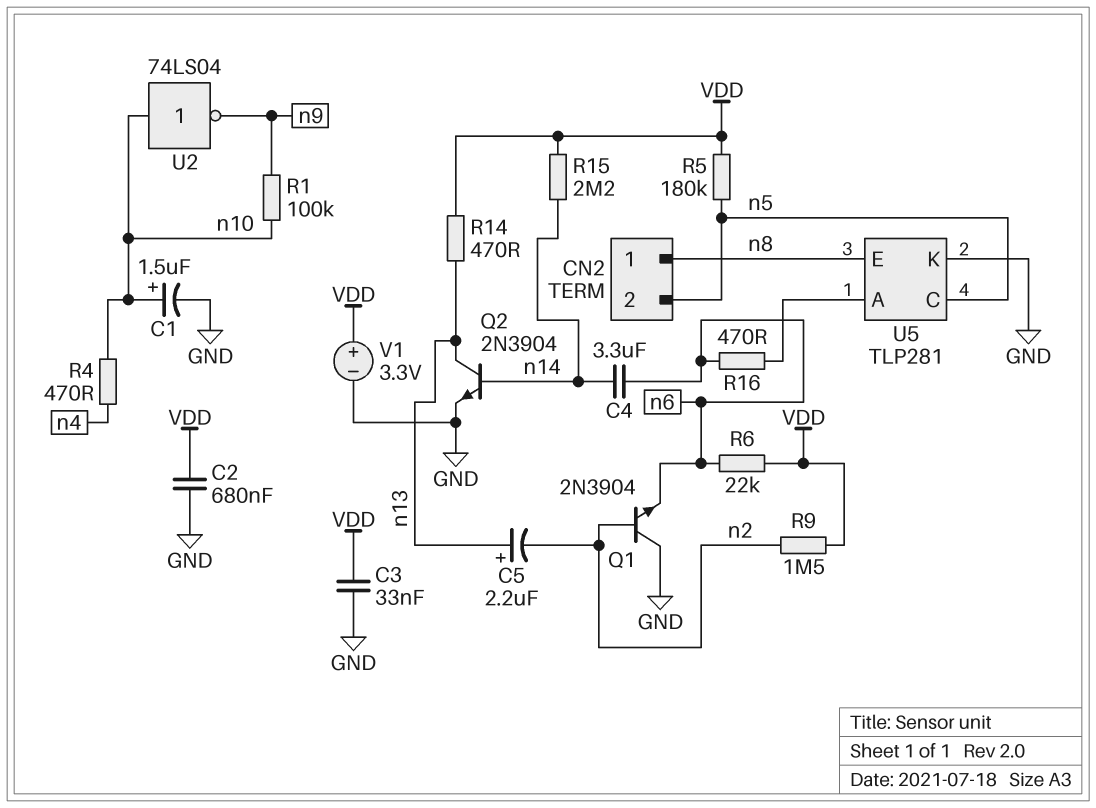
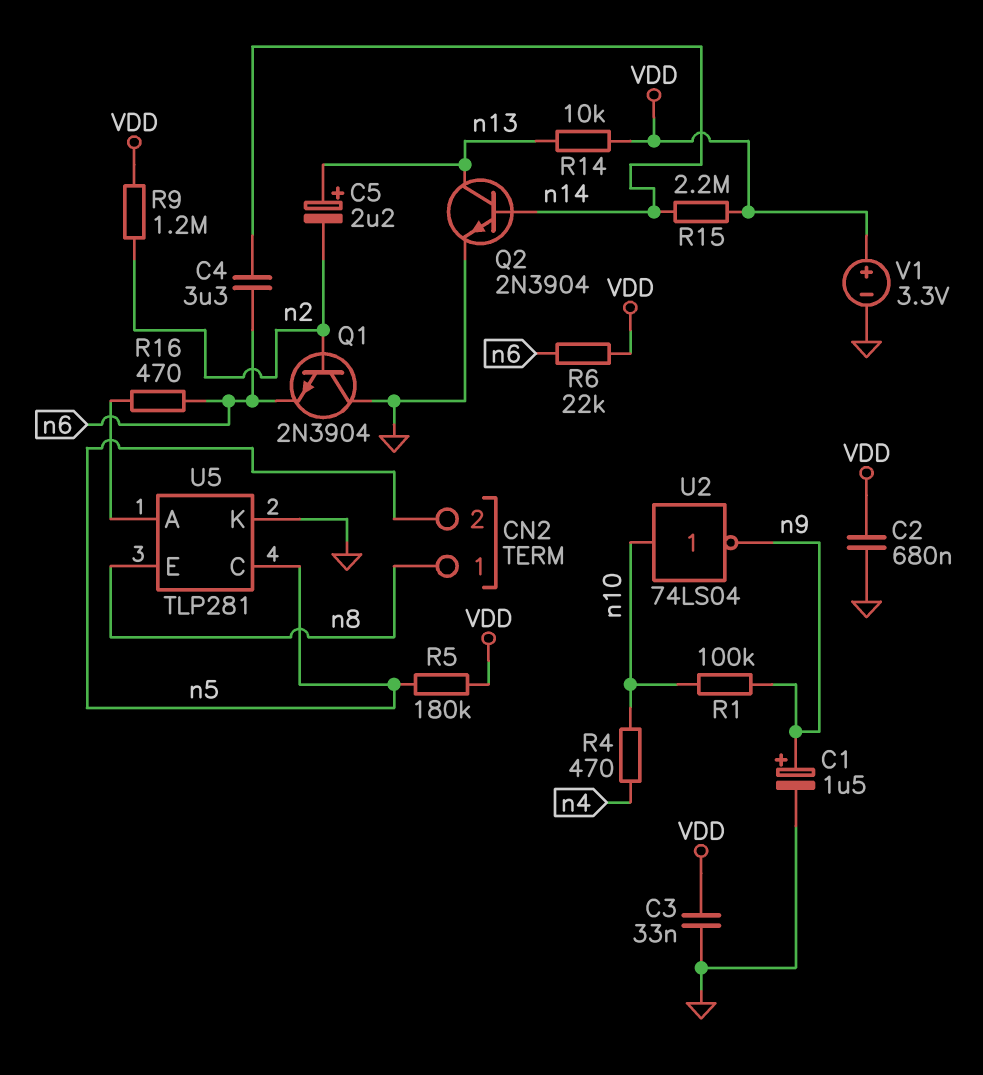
C1: 1.5uF (plus n10, minus GND) -> 1.5uF (plus n9, minus GND)
R9: 1.5M (VDD, n2) -> 1.2M (VDD, n2)
R14: 470 (VDD, n13) -> 10k (VDD, n13)

